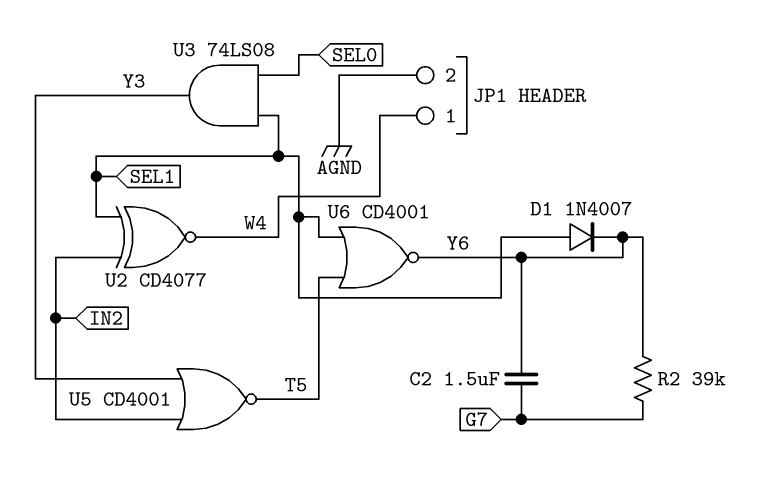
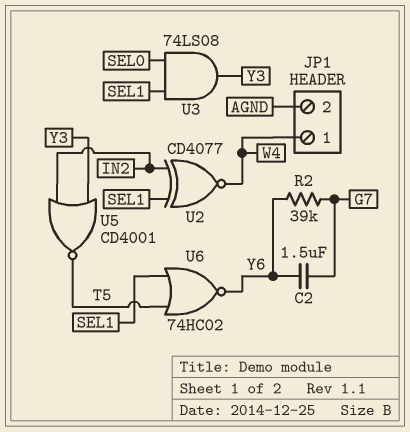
D1: diode 1N4007 (A SEL1, K Y6) -> none
U6: NOR CD4001 (in SEL1, in T5, out Y6) -> NOR 74HC02 (in SEL1, in T5, out Y6)

